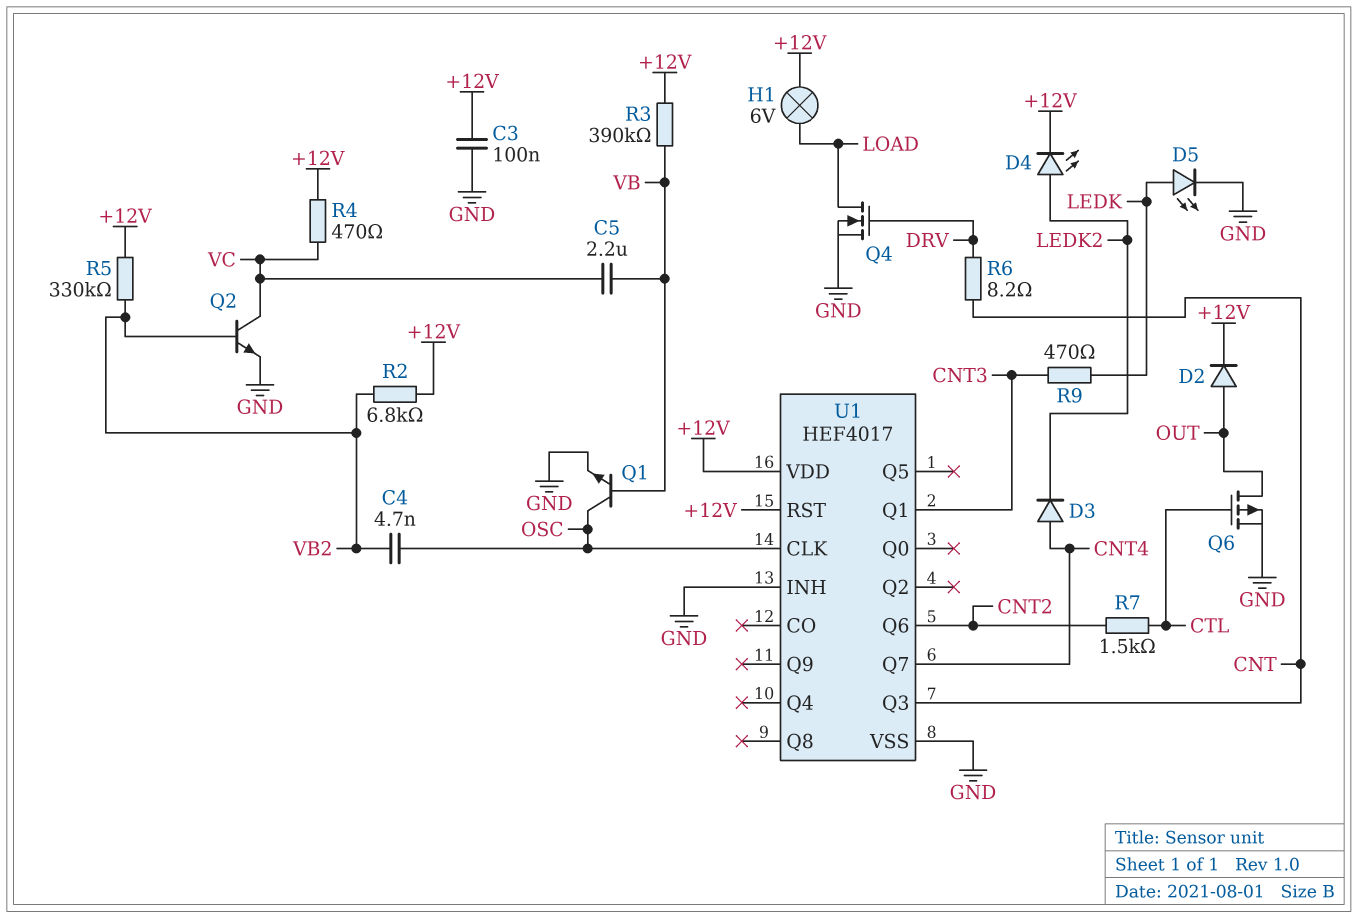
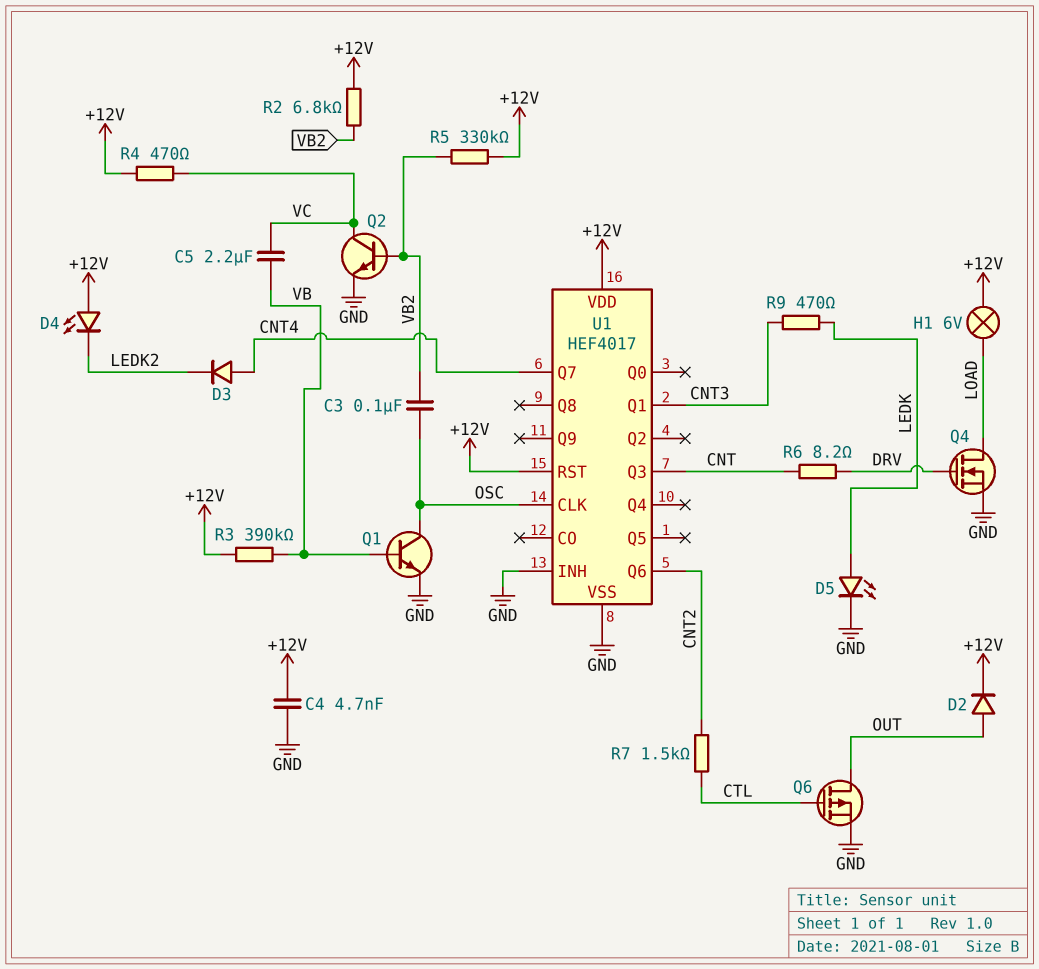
C3: 100nF (+12V, GND) -> 100nF (OSC, VB2)
C4: 4.7nF (OSC, VB2) -> 4.7nF (+12V, GND)
D4: LED (A LEDK2, K +12V) -> LED (A +12V, K LEDK2)

